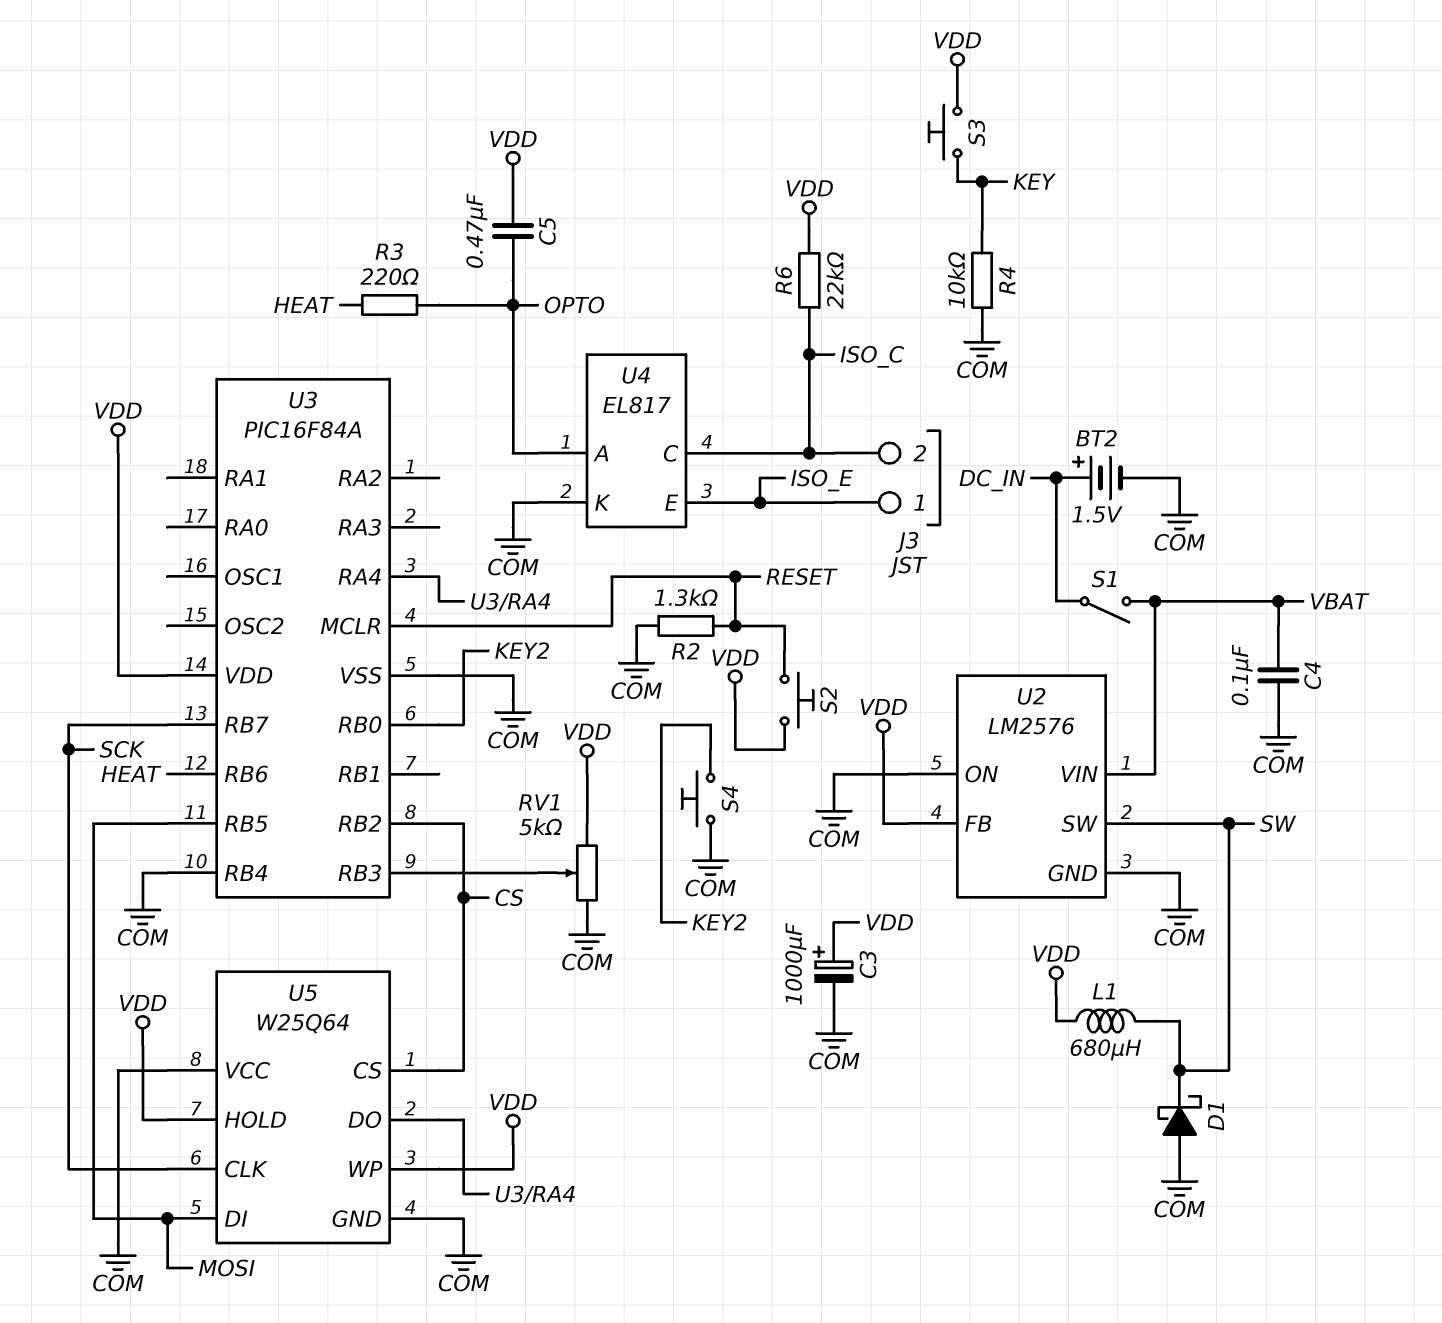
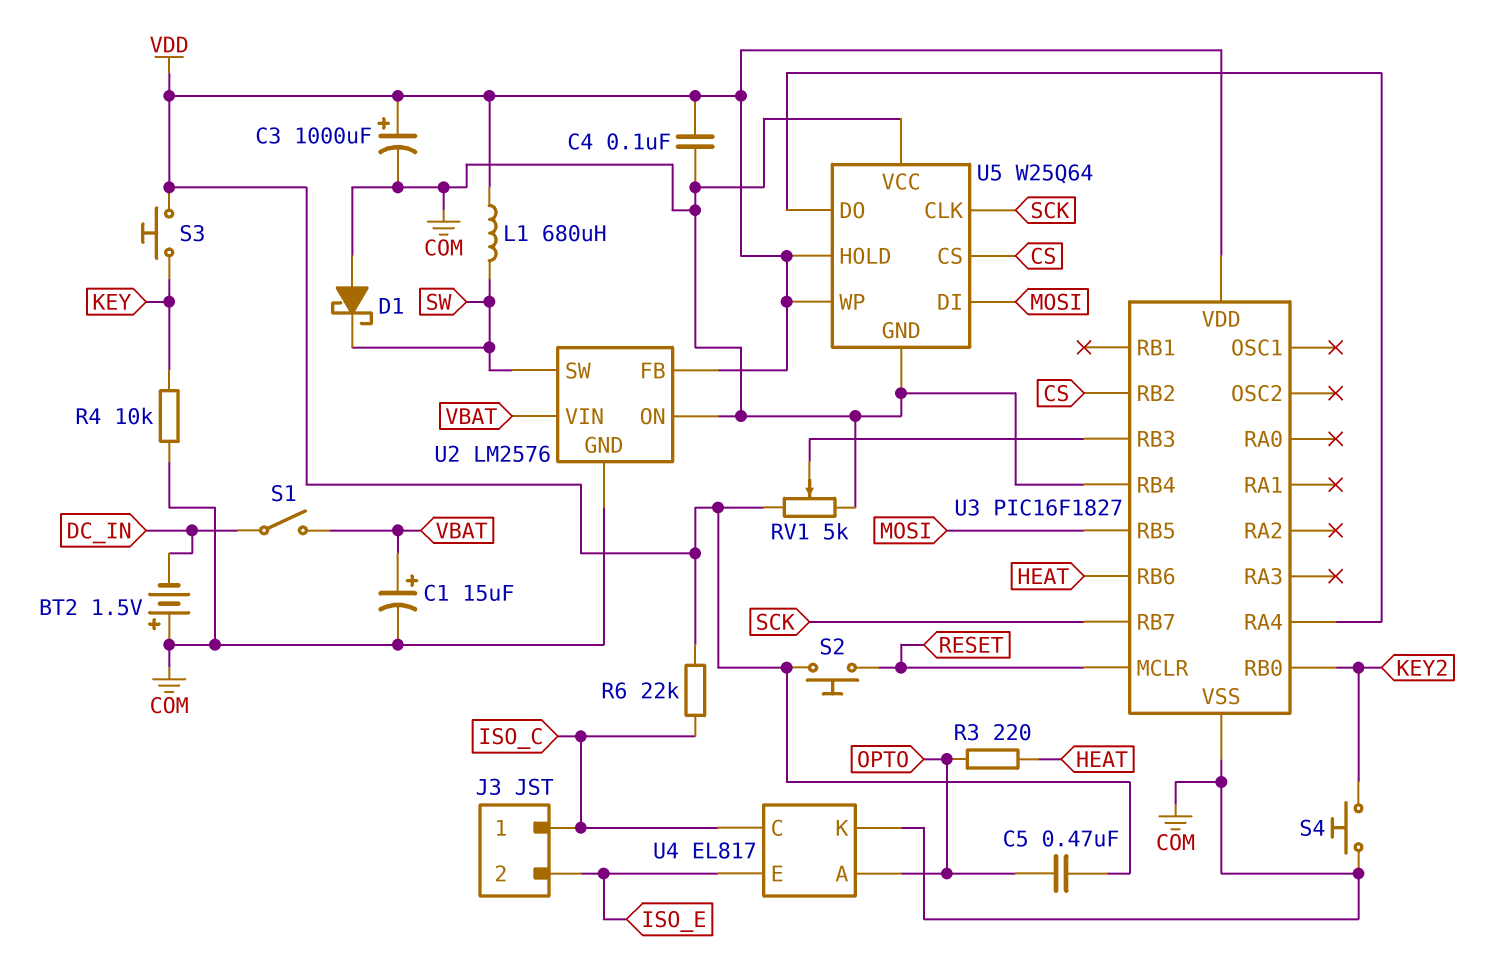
BT2: 1.5V (plus DC_IN, minus COM) -> 1.5V (plus COM, minus DC_IN)
C1: none -> 15uF (plus VBAT, minus COM)
C4: 100nF (COM, VBAT) -> 100nF (COM, VDD)
J3 pin 1: ISO_E -> ISO_C
J3 pin 2: ISO_C -> ISO_E
R2: 1.3k (COM, RESET) -> none
U3: PIC16F84A -> PIC16F1827

